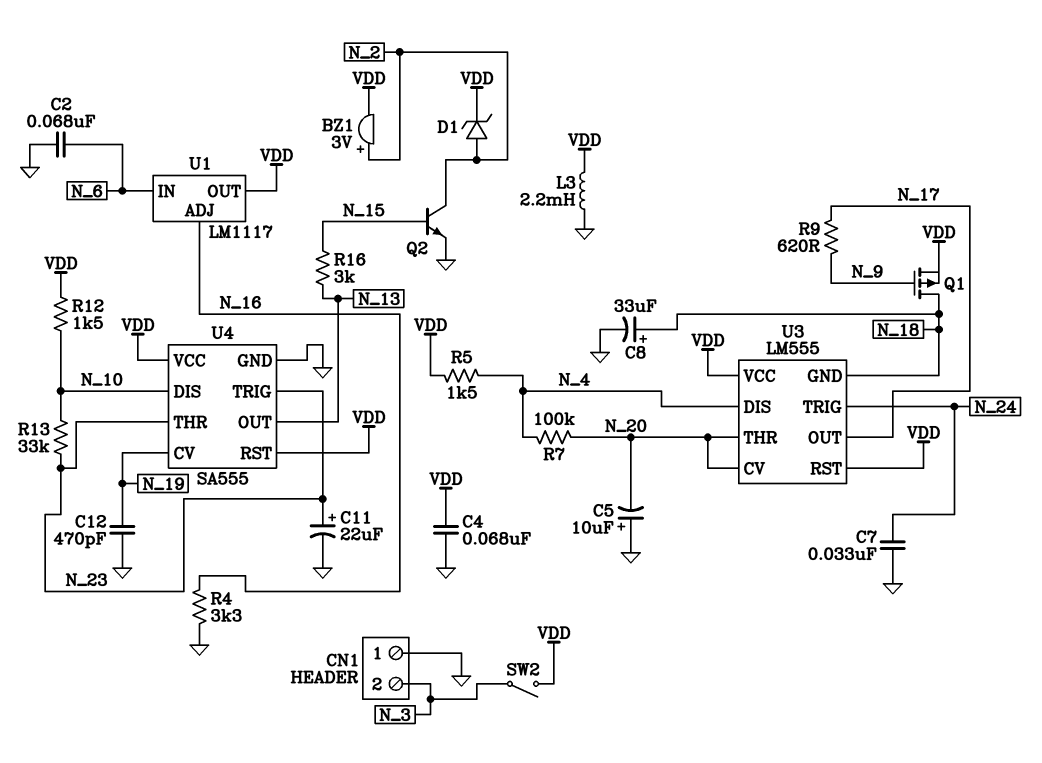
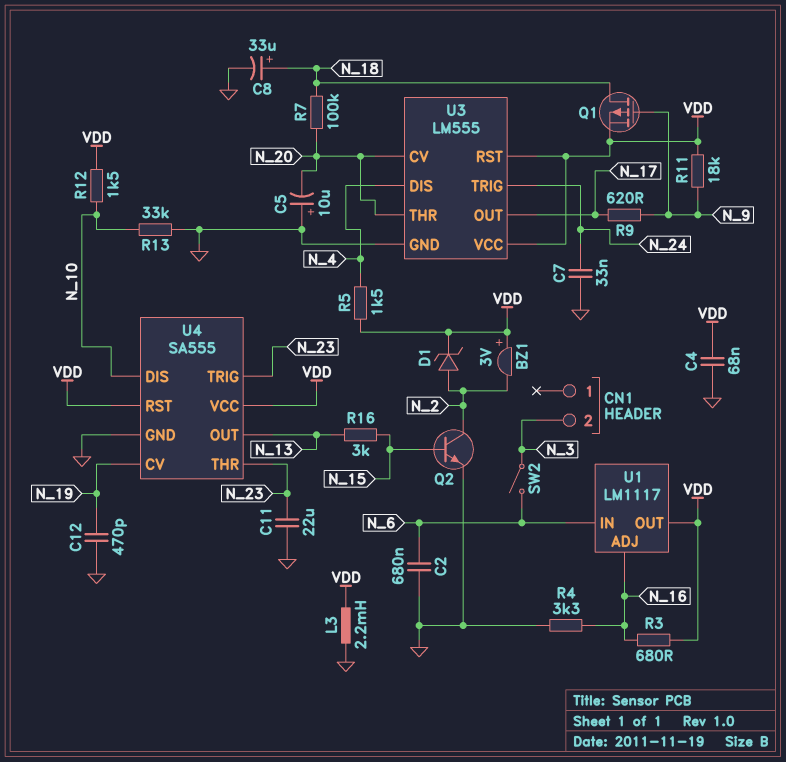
BZ1: buzzer 3V (plus N_2, minus VDD) -> buzzer 3V (plus VDD, minus N_2)
C2: 68nF (GND, N_6) -> 680nF (GND, N_6)
C11: 22uF (plus N_23, minus GND) -> 22uF (GND, N_23)
CN1 pin 1: GND -> none
R3: none -> 680 (N_16, VDD)
R7: 100k (N_4, N_20) -> 100k (N_18, N_20)
R11: none -> 18k (N_9, VDD)
R13: 33k (N_10, N_23) -> 33k (GND, N_10)
SW2: switch (N_3, VDD) -> switch (N_3, N_6)
U3 pin GND: N_18 -> GND

